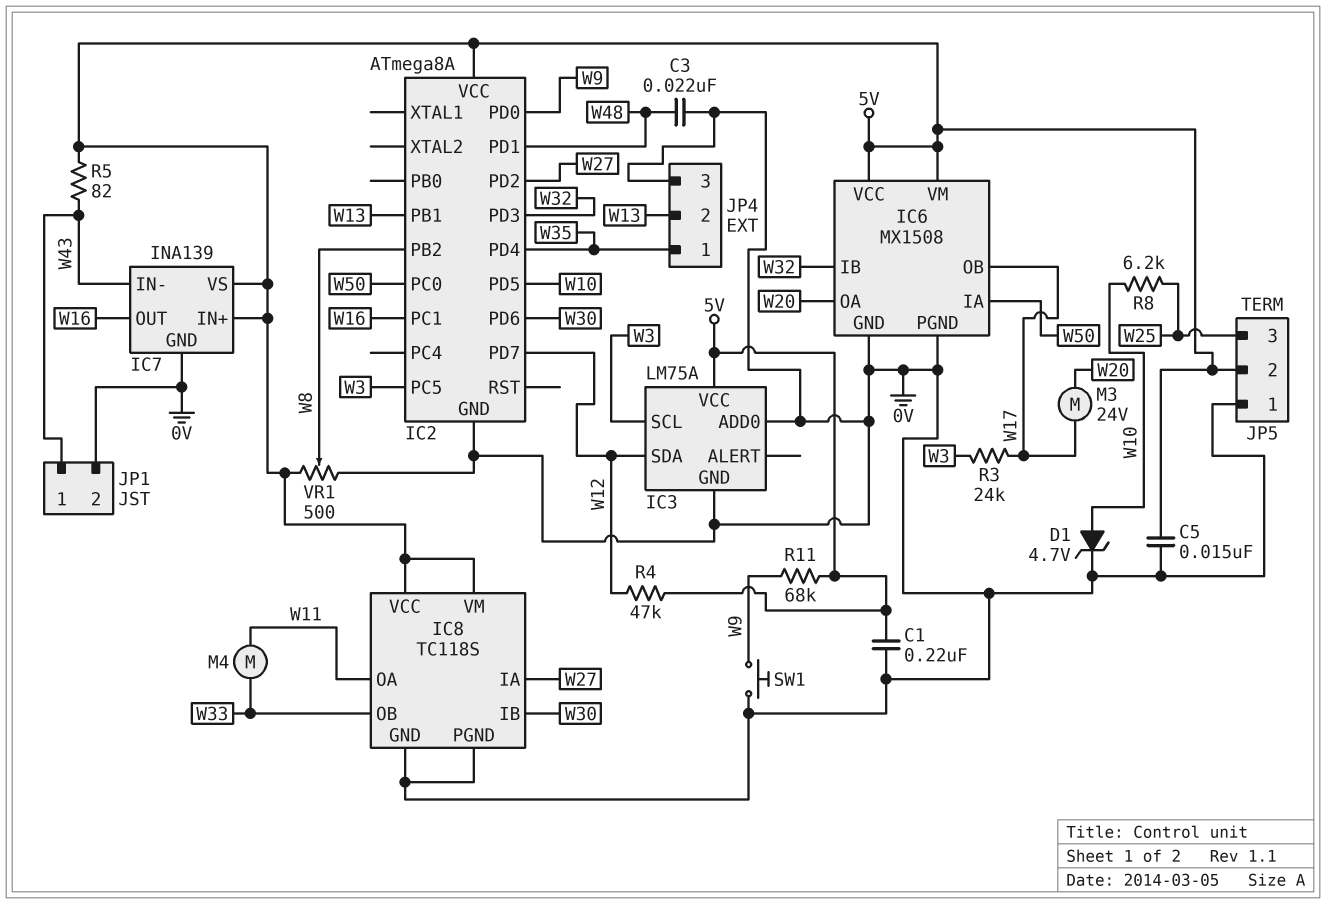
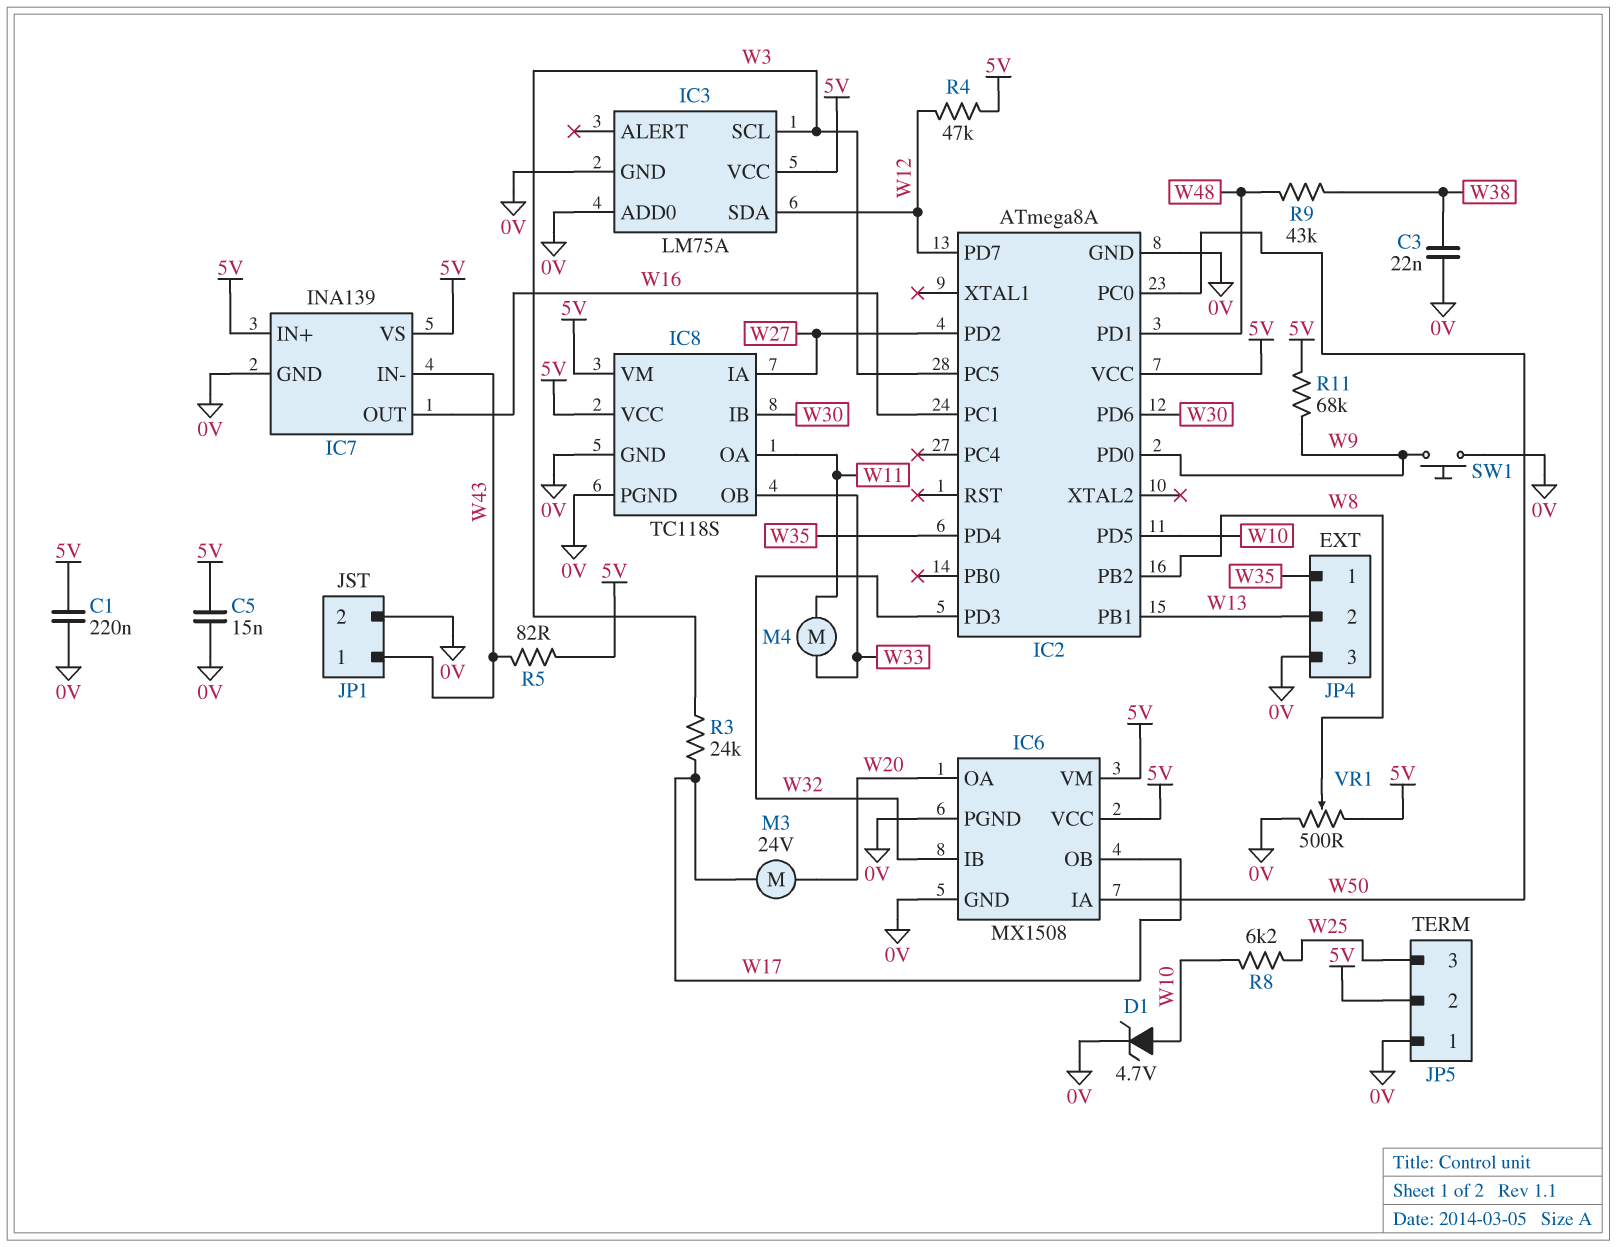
C3: 22nF (0V, W48) -> 22nF (0V, W38)
R9: none -> 43k (W38, W48)

